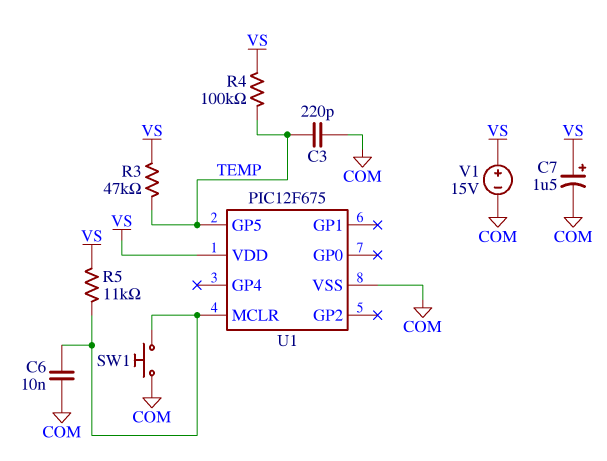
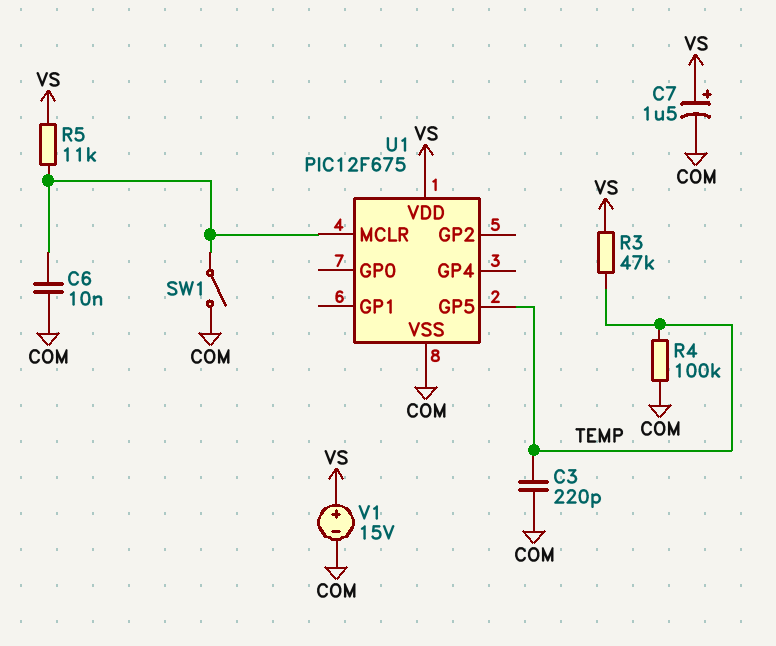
R4: 100k (TEMP, VS) -> 100k (COM, TEMP)
SW1: button (COM, U1/MCLR) -> switch (COM, U1/MCLR)

